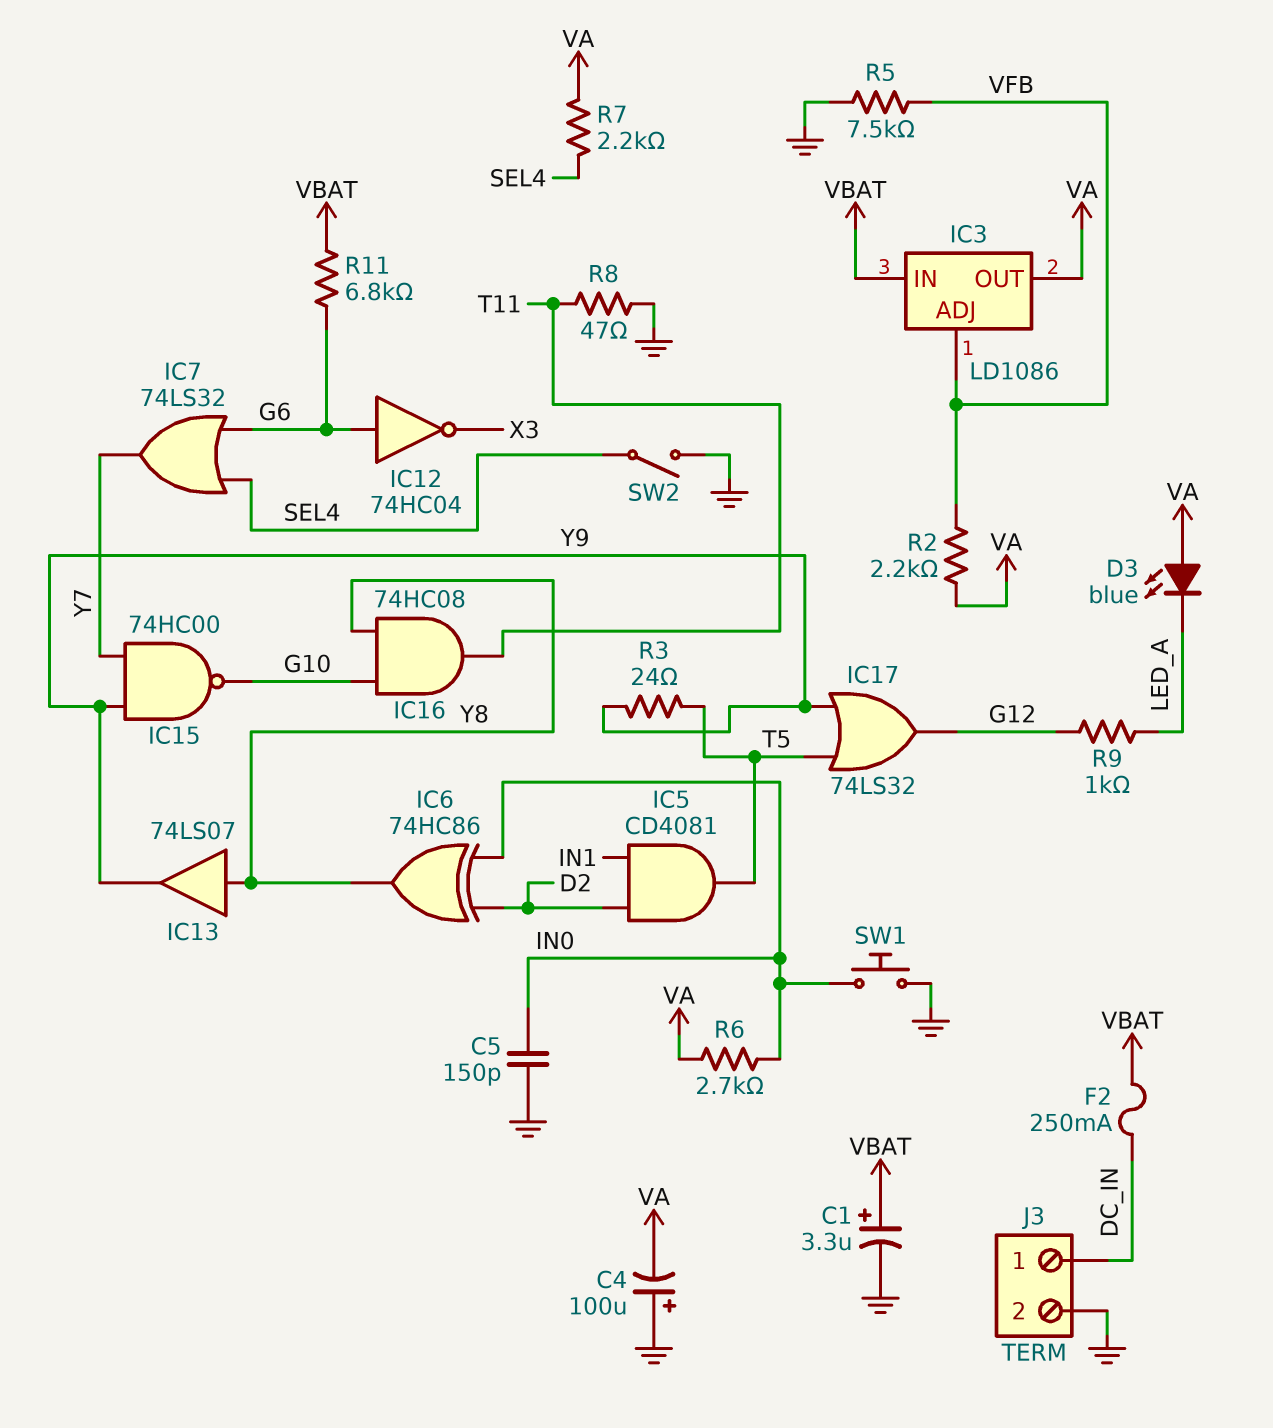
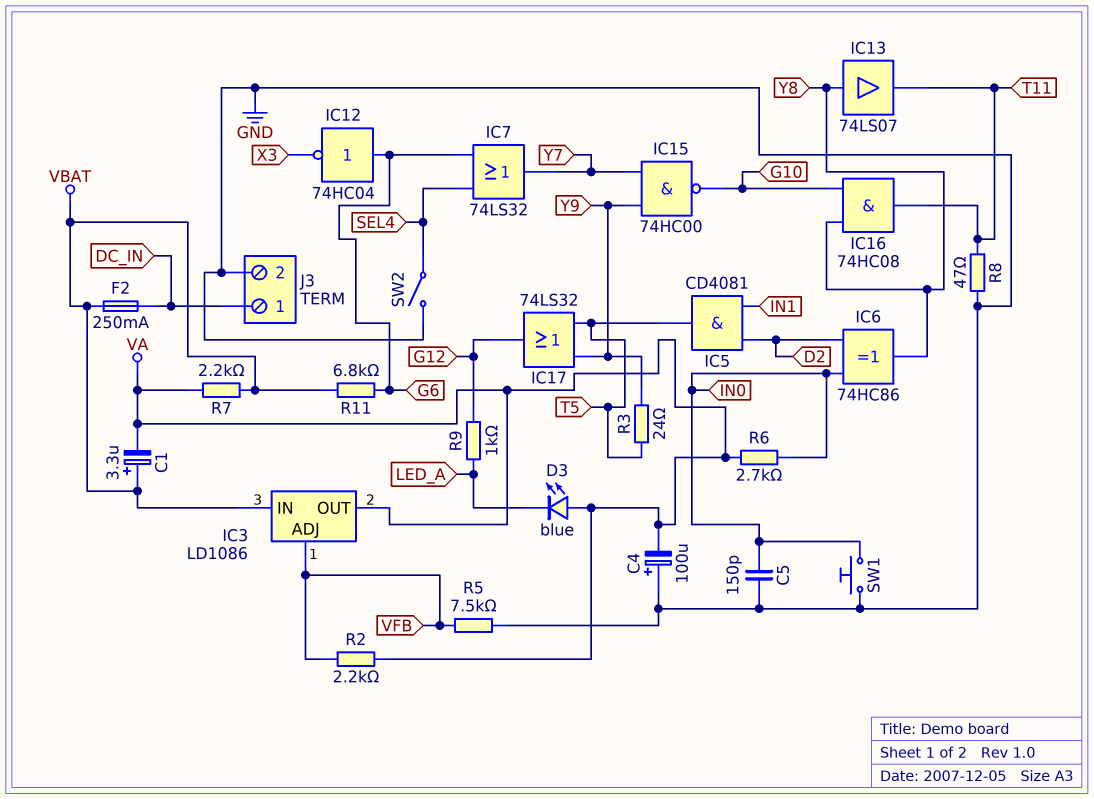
C1: 3.3uF (plus VBAT, minus GND) -> 3.3uF (plus VBAT, minus VA)
IC13: buffer 74LS07 (in Y8, out Y9) -> buffer 74LS07 (in Y8, out T11)
R7: 2.2k (SEL4, VA) -> 2.2k (VA, VBAT)

